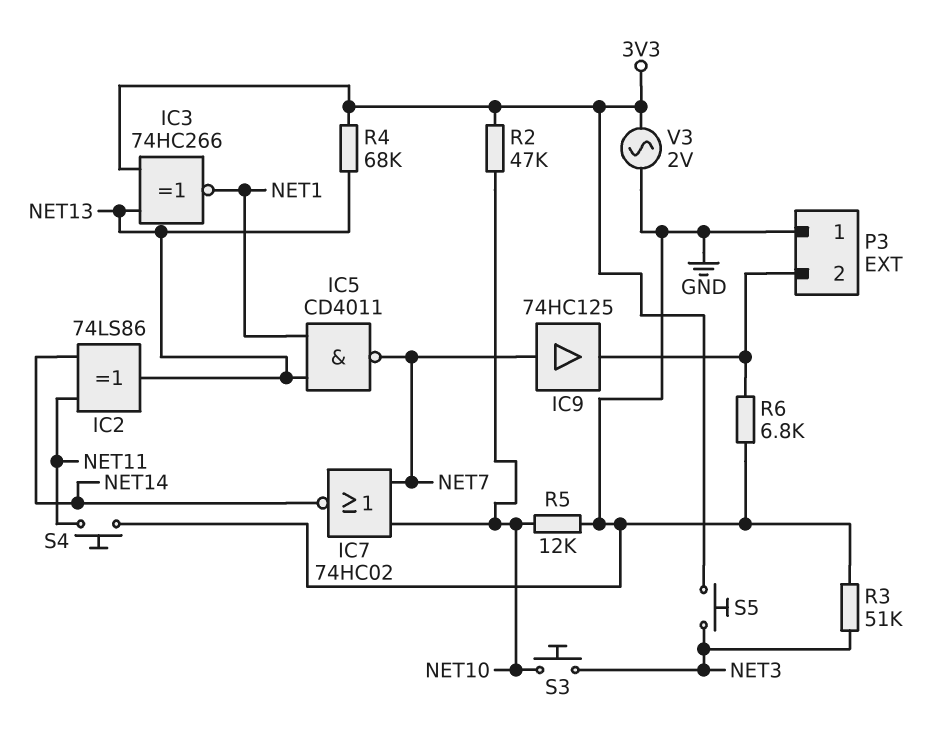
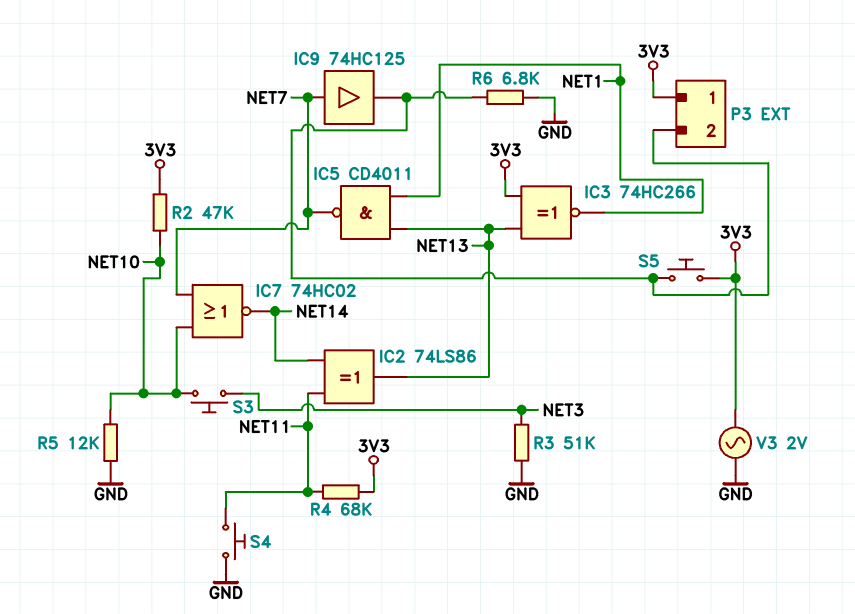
P3 pin 1: GND -> 3V3
R4: 68k (3V3, NET13) -> 68k (3V3, NET11)
S5: button (3V3, NET3) -> button (3V3, P3/2)

